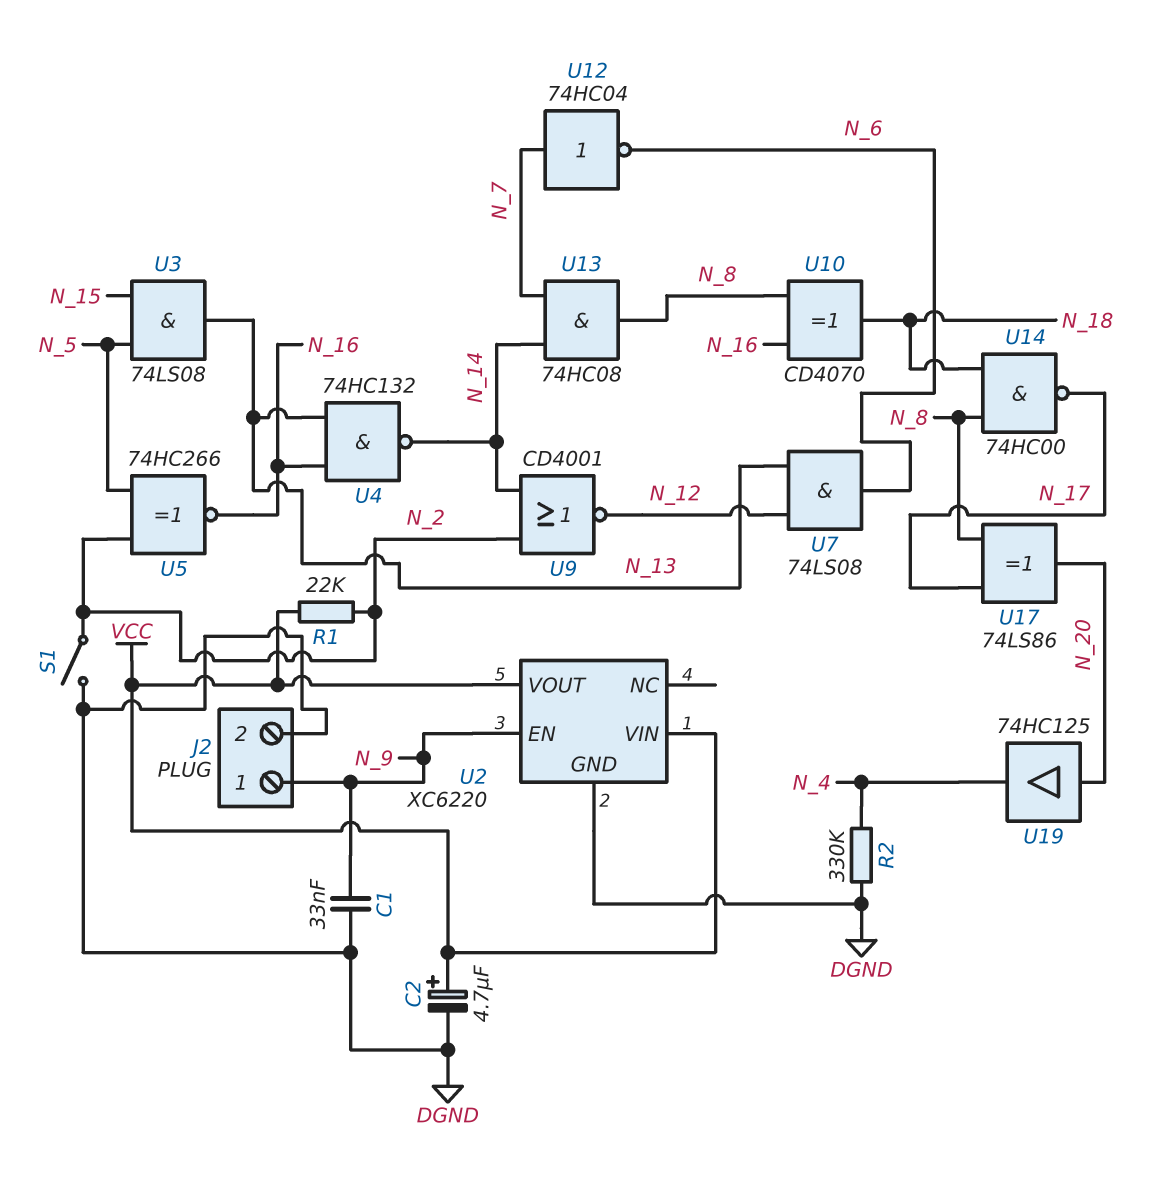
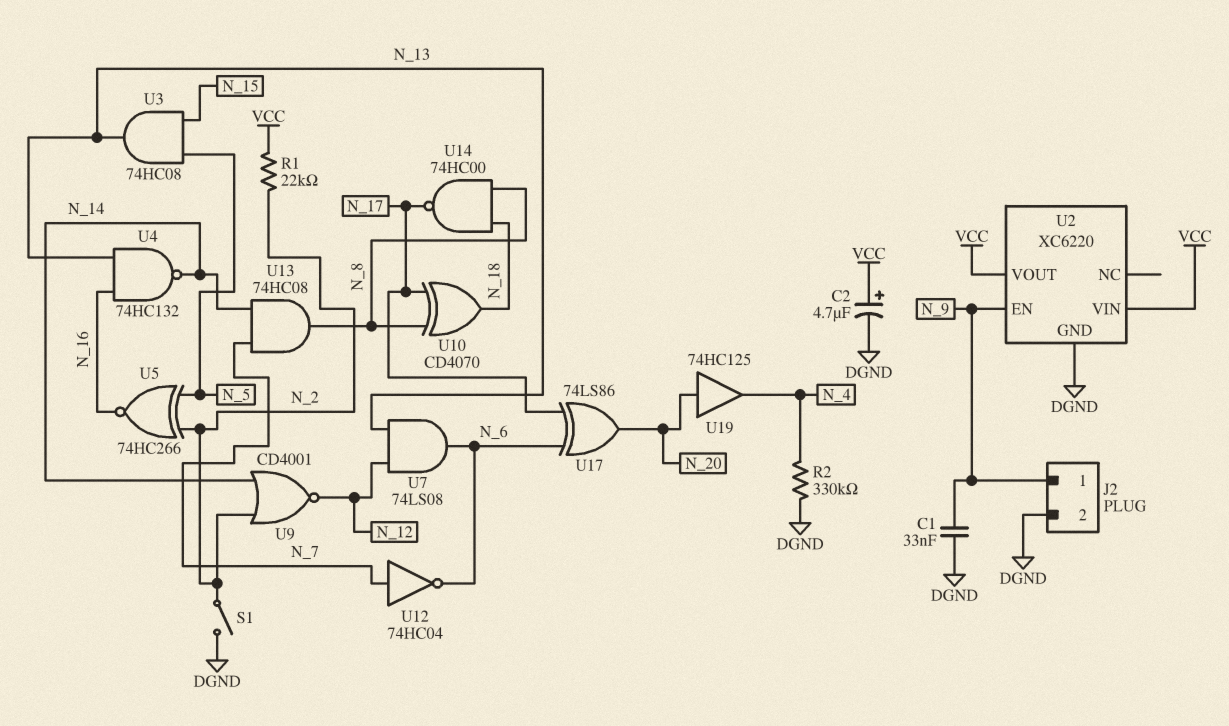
U3: AND 74LS08 (in N_5, in N_15, out N_13) -> AND 74HC08 (in N_5, in N_15, out N_13)
U10: XOR CD4070 (in N_8, in N_16, out N_18) -> XOR CD4070 (in N_8, in N_17, out N_18)
U17: XOR 74LS86 (in N_8, in N_17, out N_20) -> XOR 74LS86 (in N_6, in N_17, out N_20)

